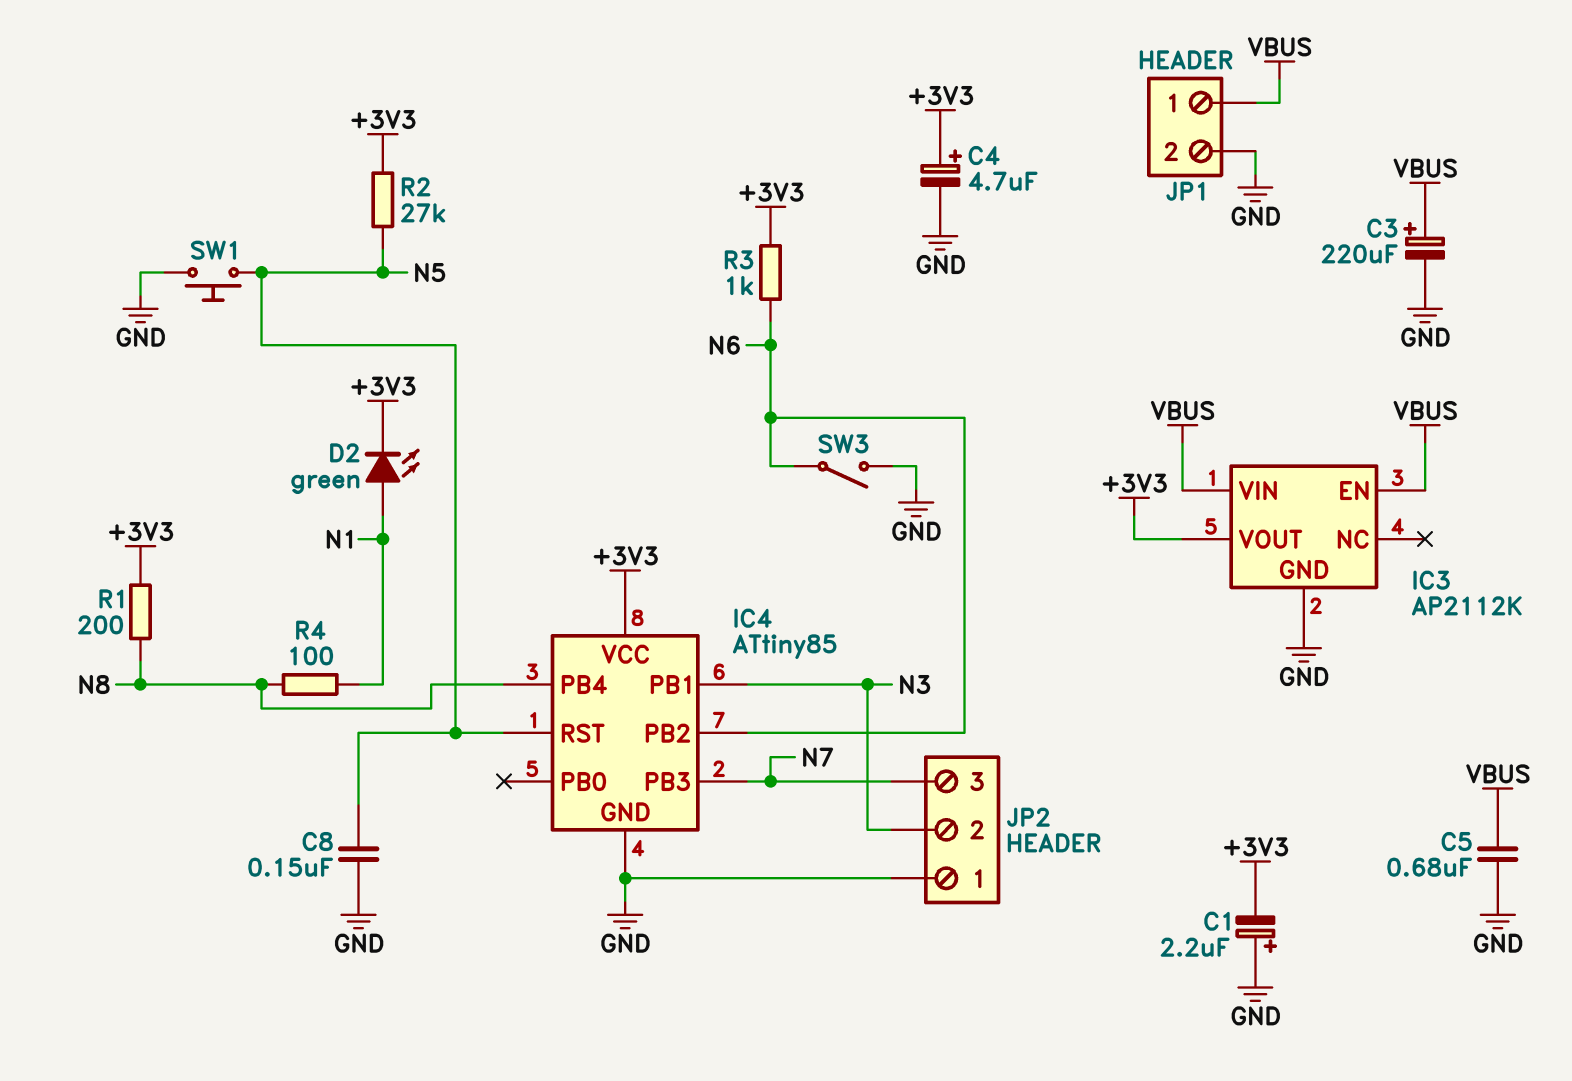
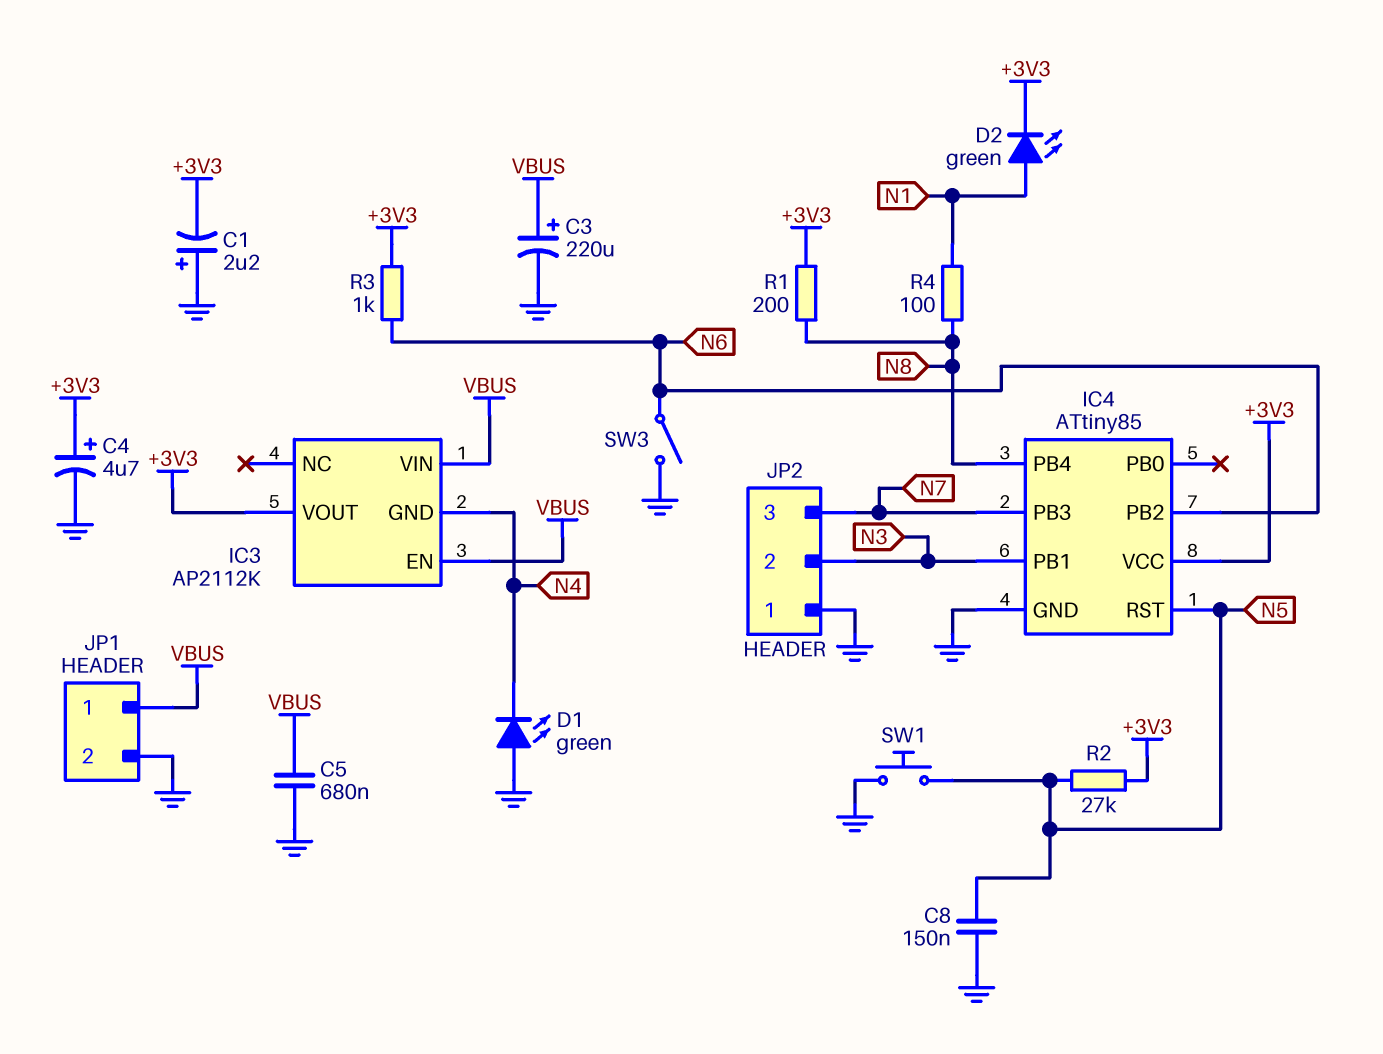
D1: none -> LED green (A GND, K N4)
IC3 pin GND: GND -> N4

